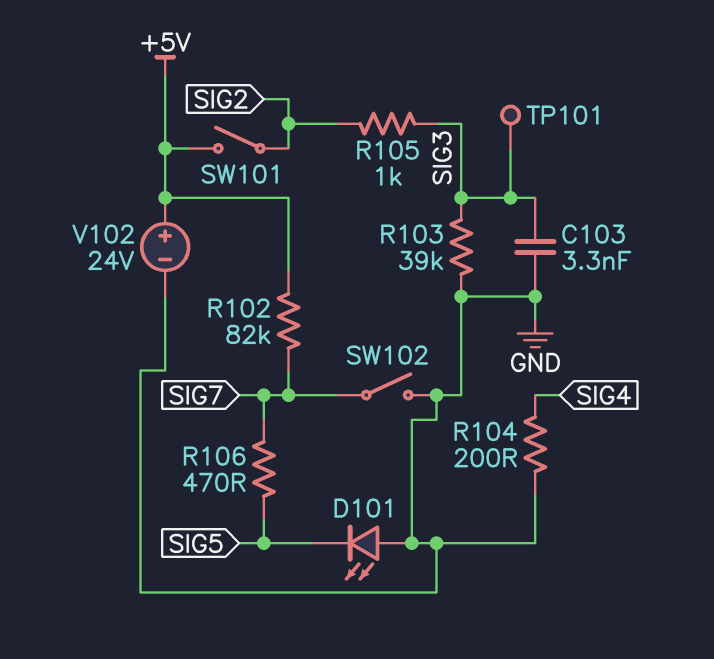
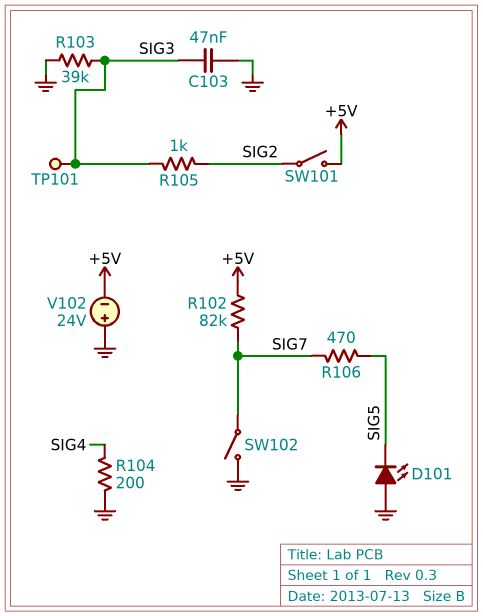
C103: 3.3nF (GND, SIG3) -> 47nF (GND, SIG3)
V102: 24V (plus +5V, minus GND) -> 24V (plus GND, minus +5V)

